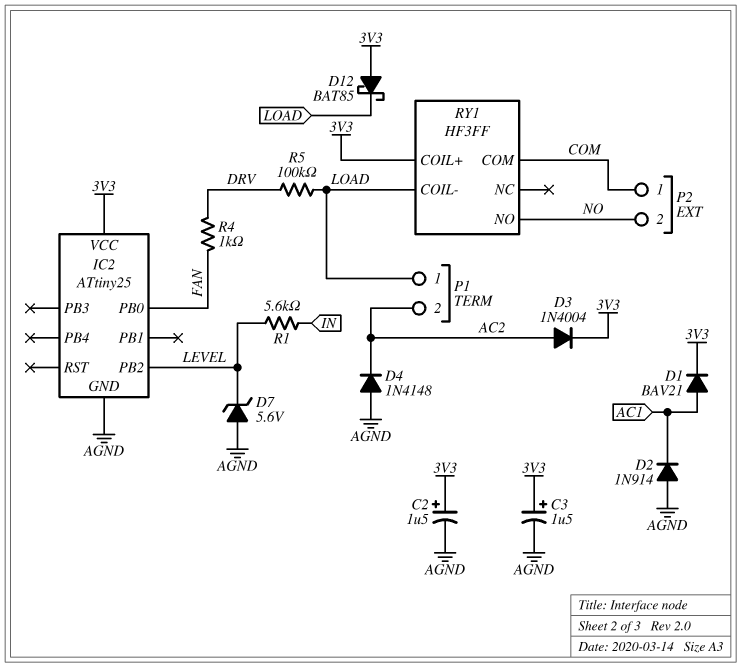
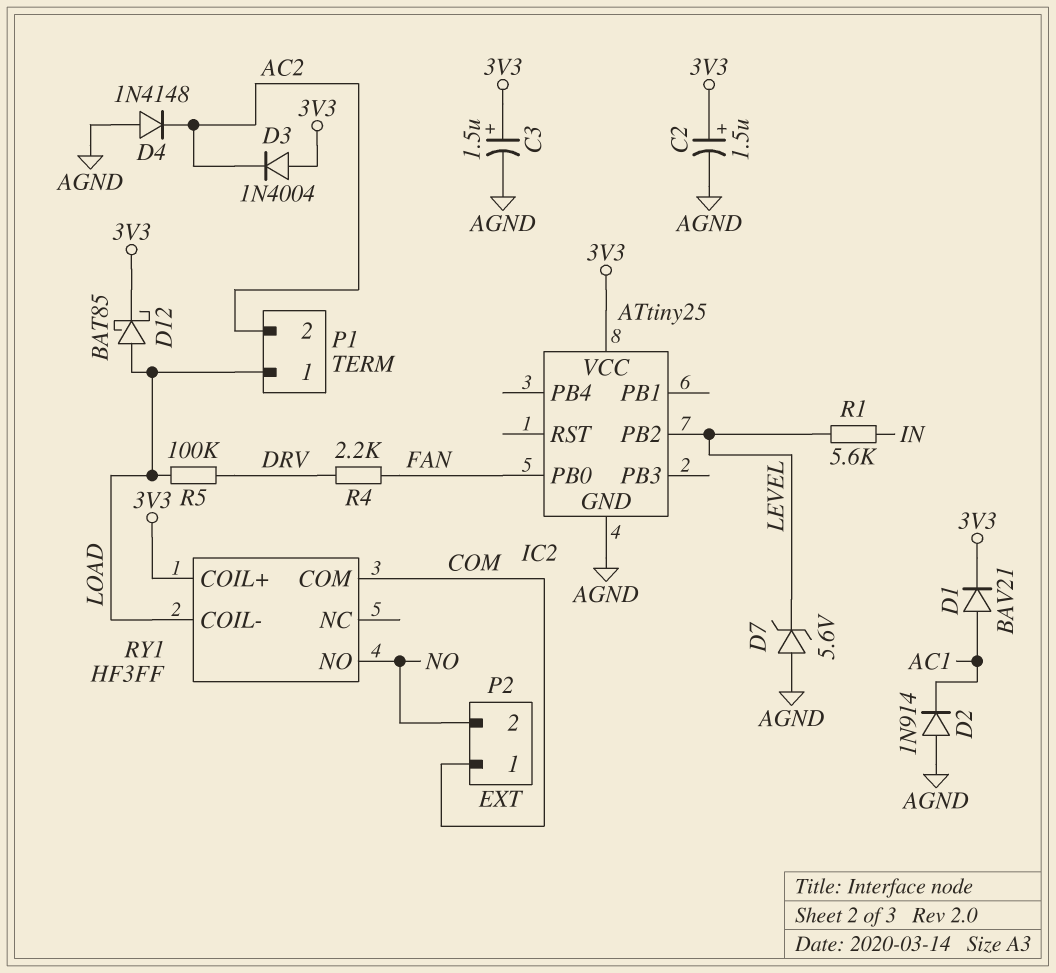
D3: diode 1N4004 (A AC2, K 3V3) -> diode 1N4004 (A 3V3, K AC2)
D12: schottky BAT85 (A 3V3, K LOAD) -> schottky BAT85 (A LOAD, K 3V3)
R4: 1k (DRV, FAN) -> 2.2k (DRV, FAN)

